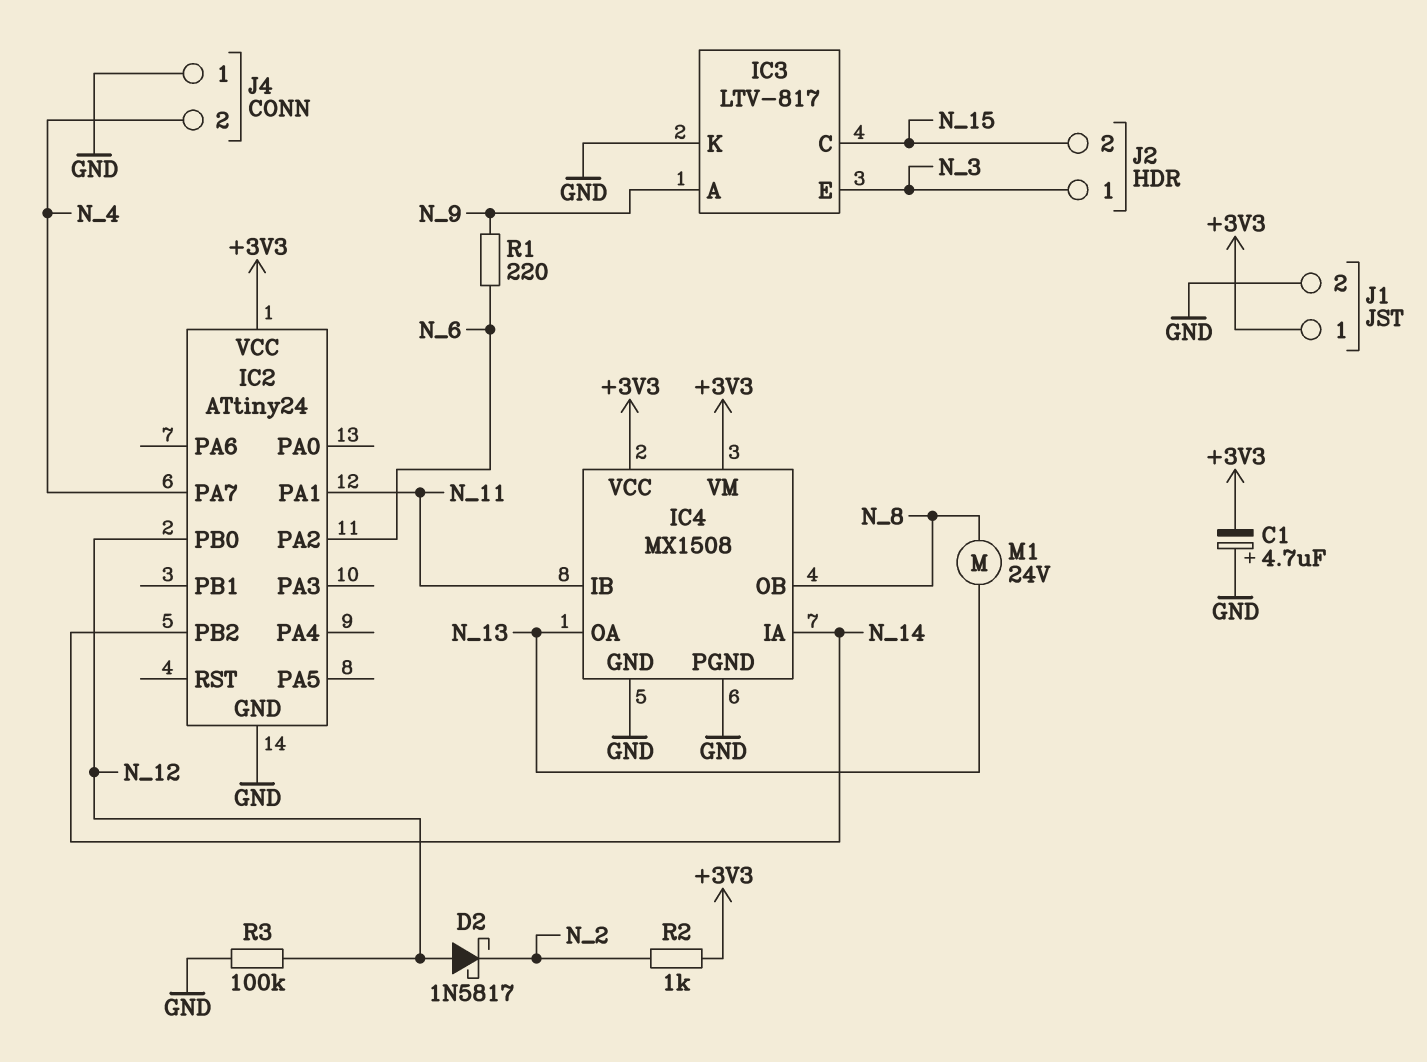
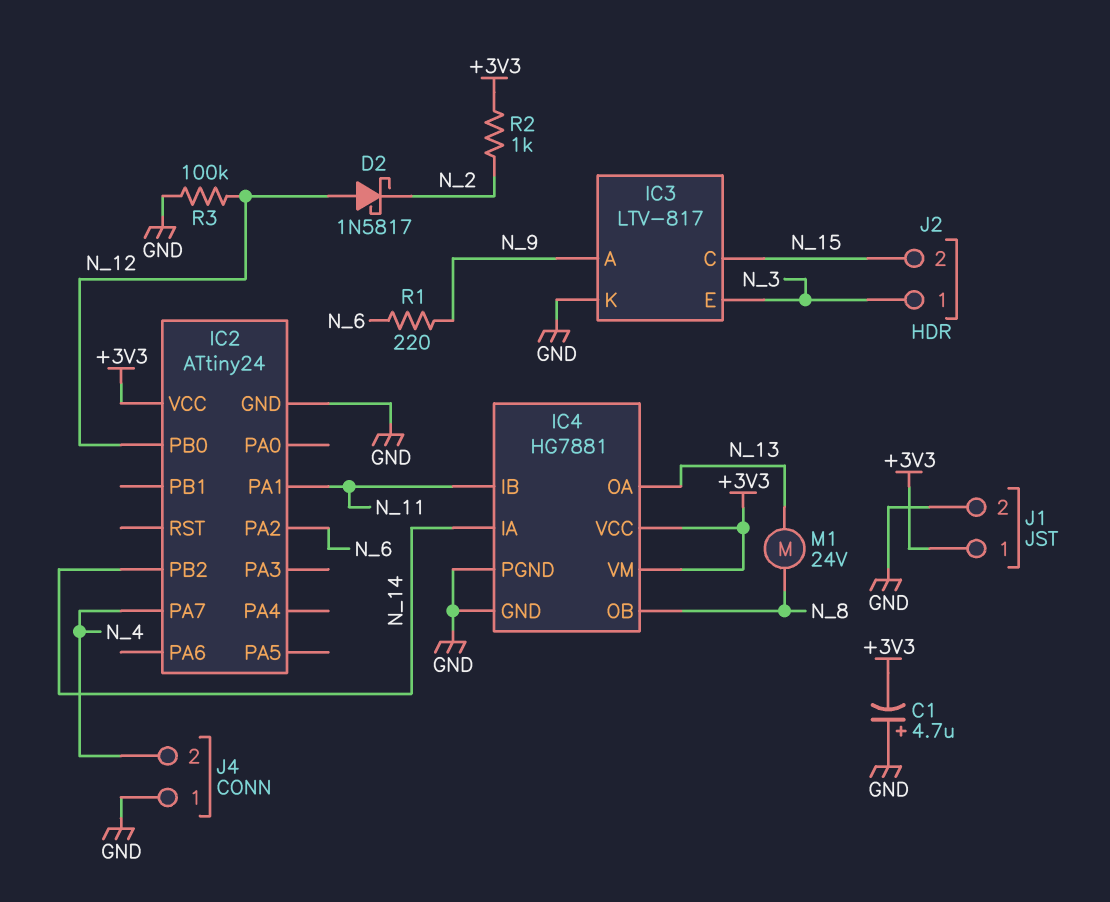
IC4: MX1508 -> HG7881

